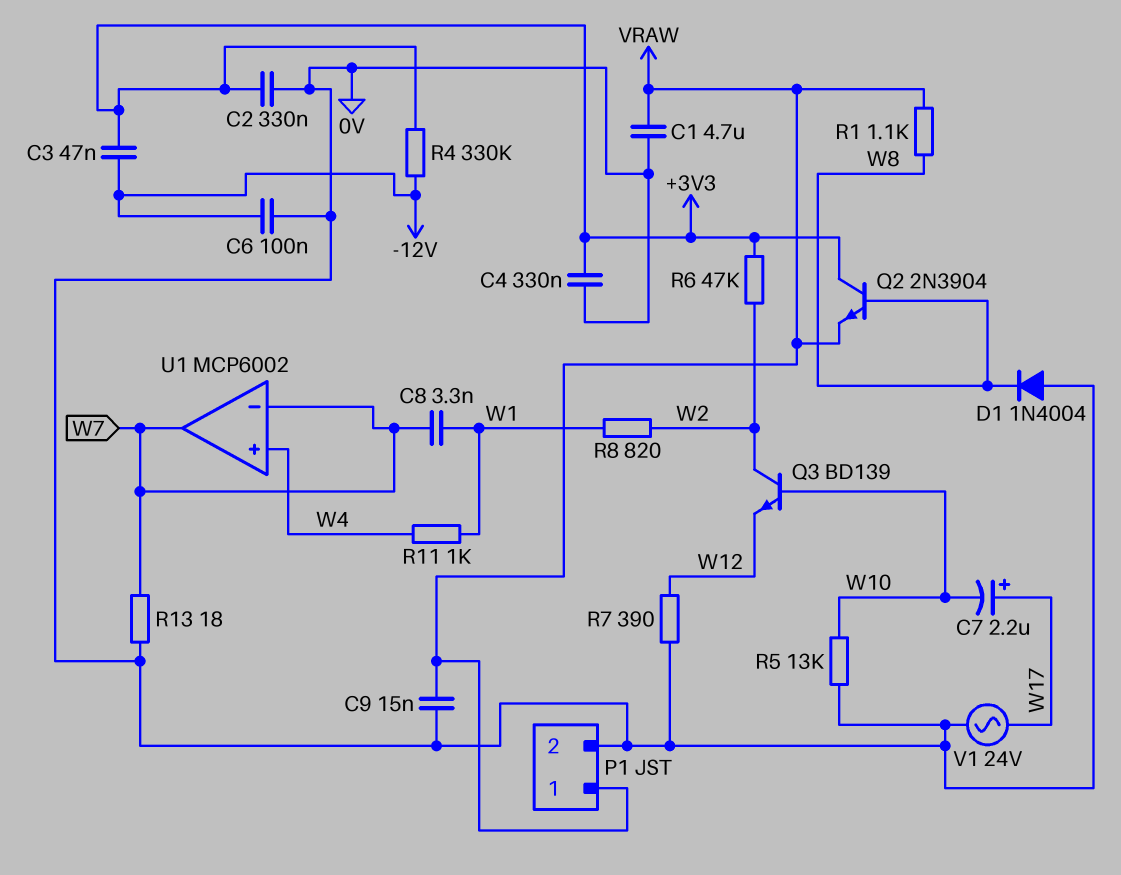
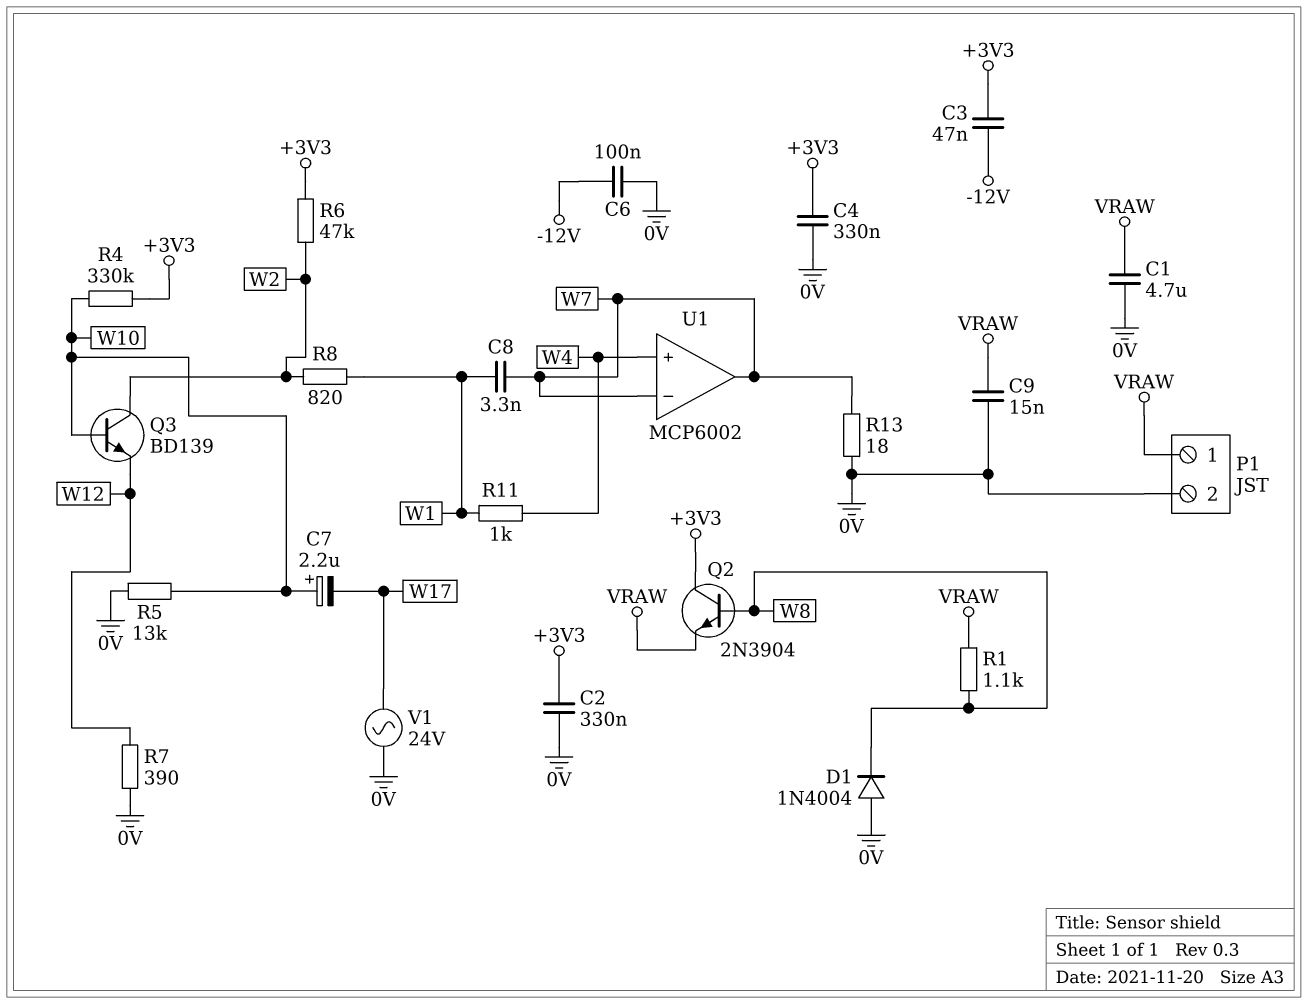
C7: 2.2uF (plus W17, minus W10) -> 2.2uF (plus W10, minus W17)
R4: 330k (+3V3, -12V) -> 330k (+3V3, W10)

